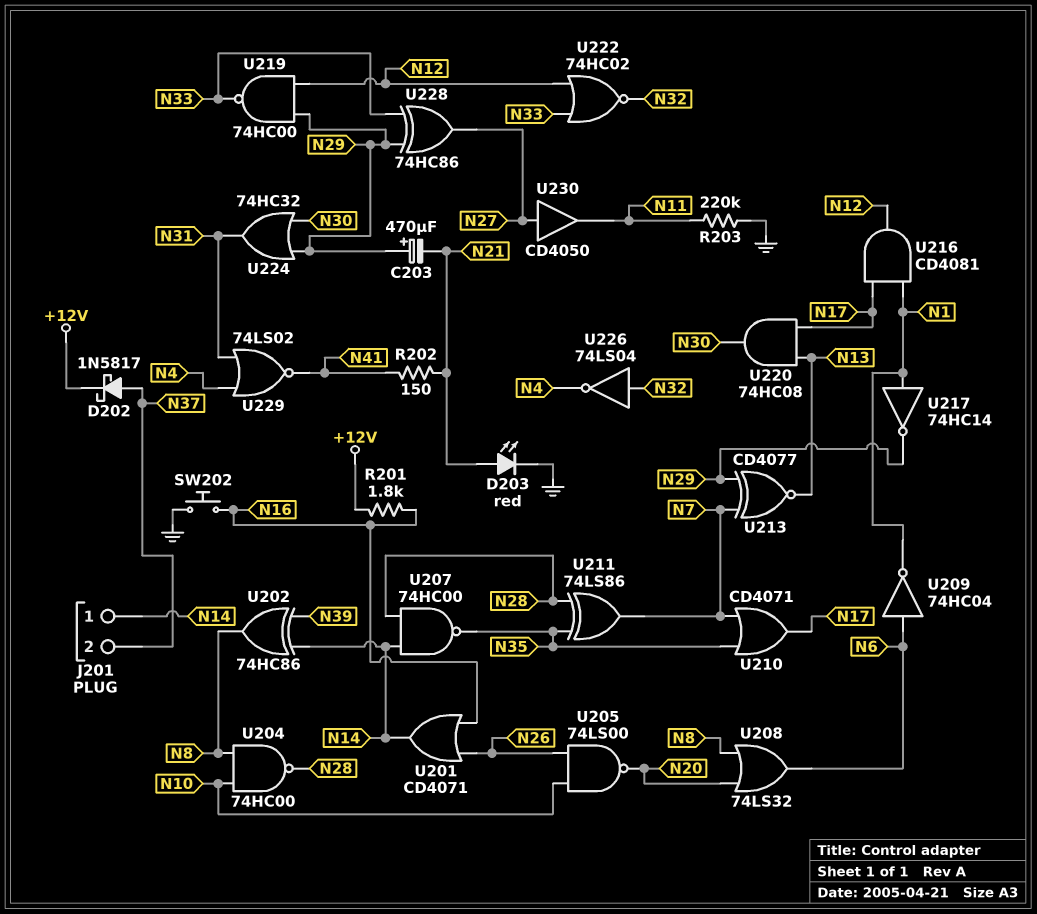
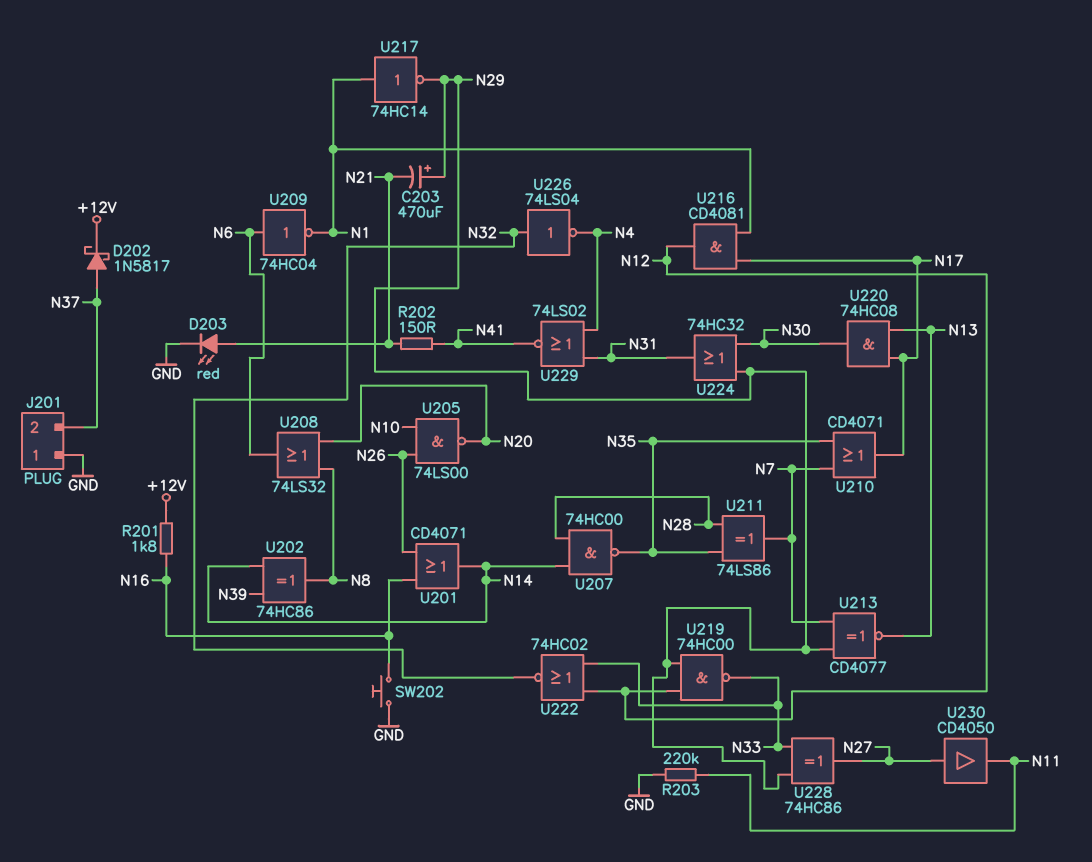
J201 pin 1: N14 -> GND
U204: NAND 74HC00 (in N8, in N10, out N28) -> none

